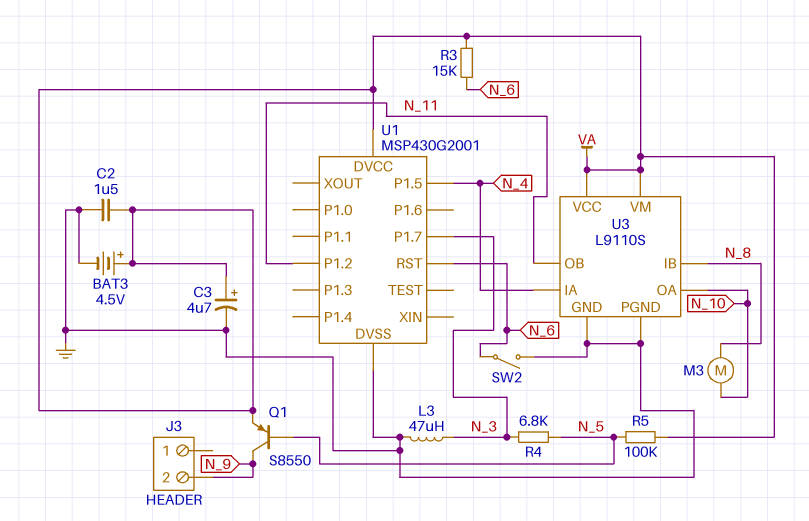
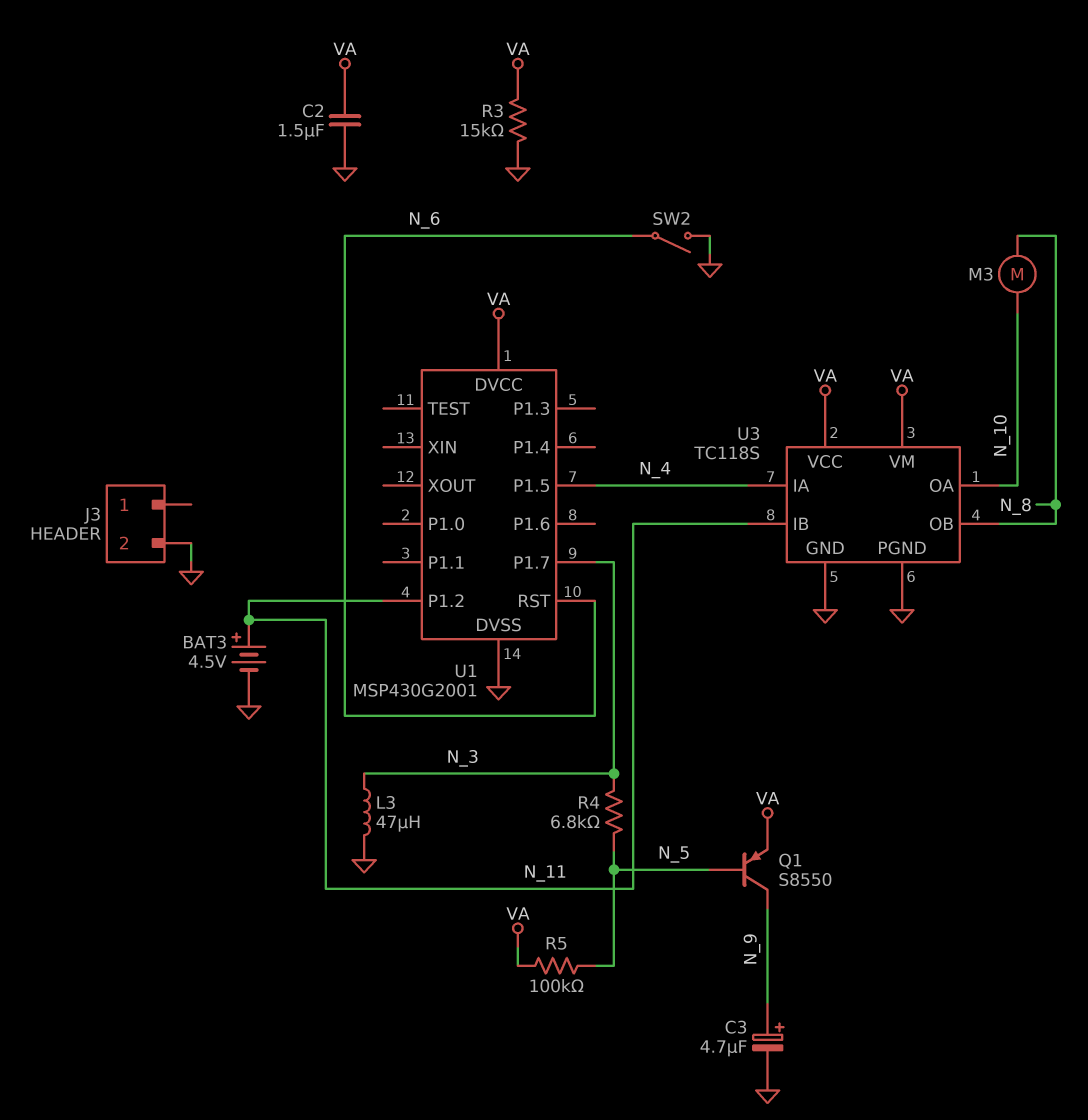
BAT3: 4.5V (plus VA, minus GND) -> 4.5V (plus N_11, minus GND)
C3: 4.7uF (plus VA, minus GND) -> 4.7uF (plus N_9, minus GND)
J3 pin 2: N_9 -> GND
R3: 15k (N_6, VA) -> 15k (GND, VA)
U3: L9110S -> TC118S
U3 pin IB: N_8 -> N_11
U3 pin OB: N_11 -> N_8

